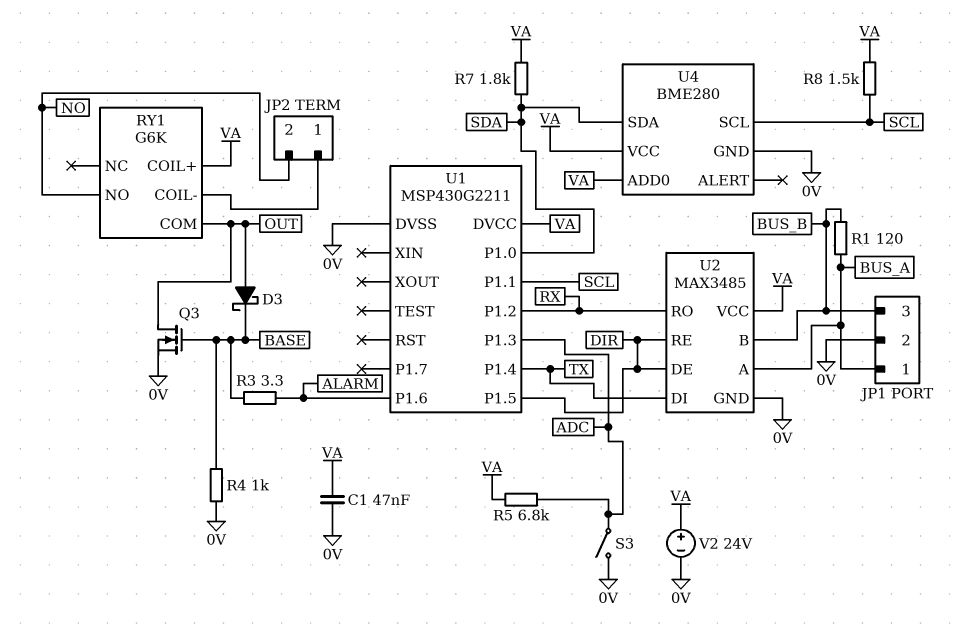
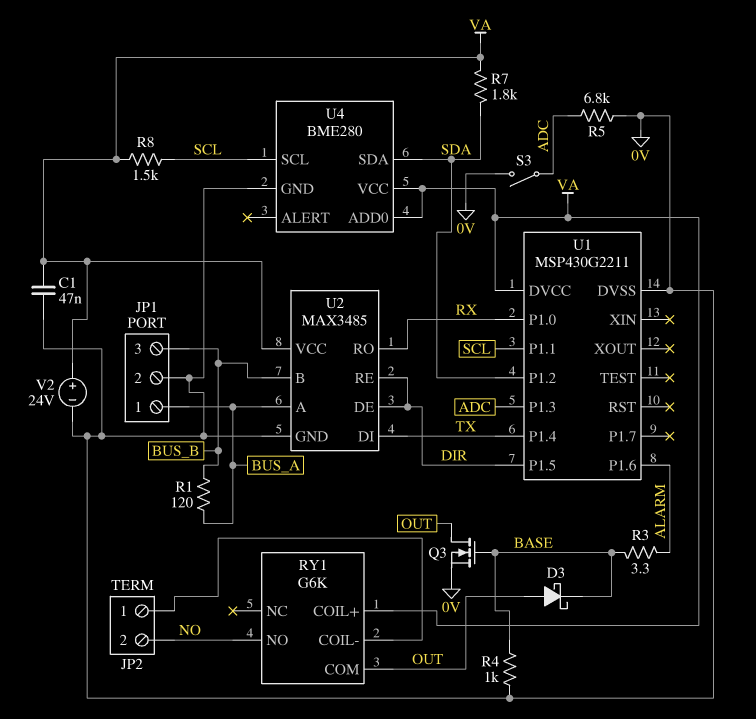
R5: 6.8k (ADC, VA) -> 6.8k (0V, ADC)
U1 pin P1.0: SDA -> RX
U1 pin P1.2: RX -> SDA

